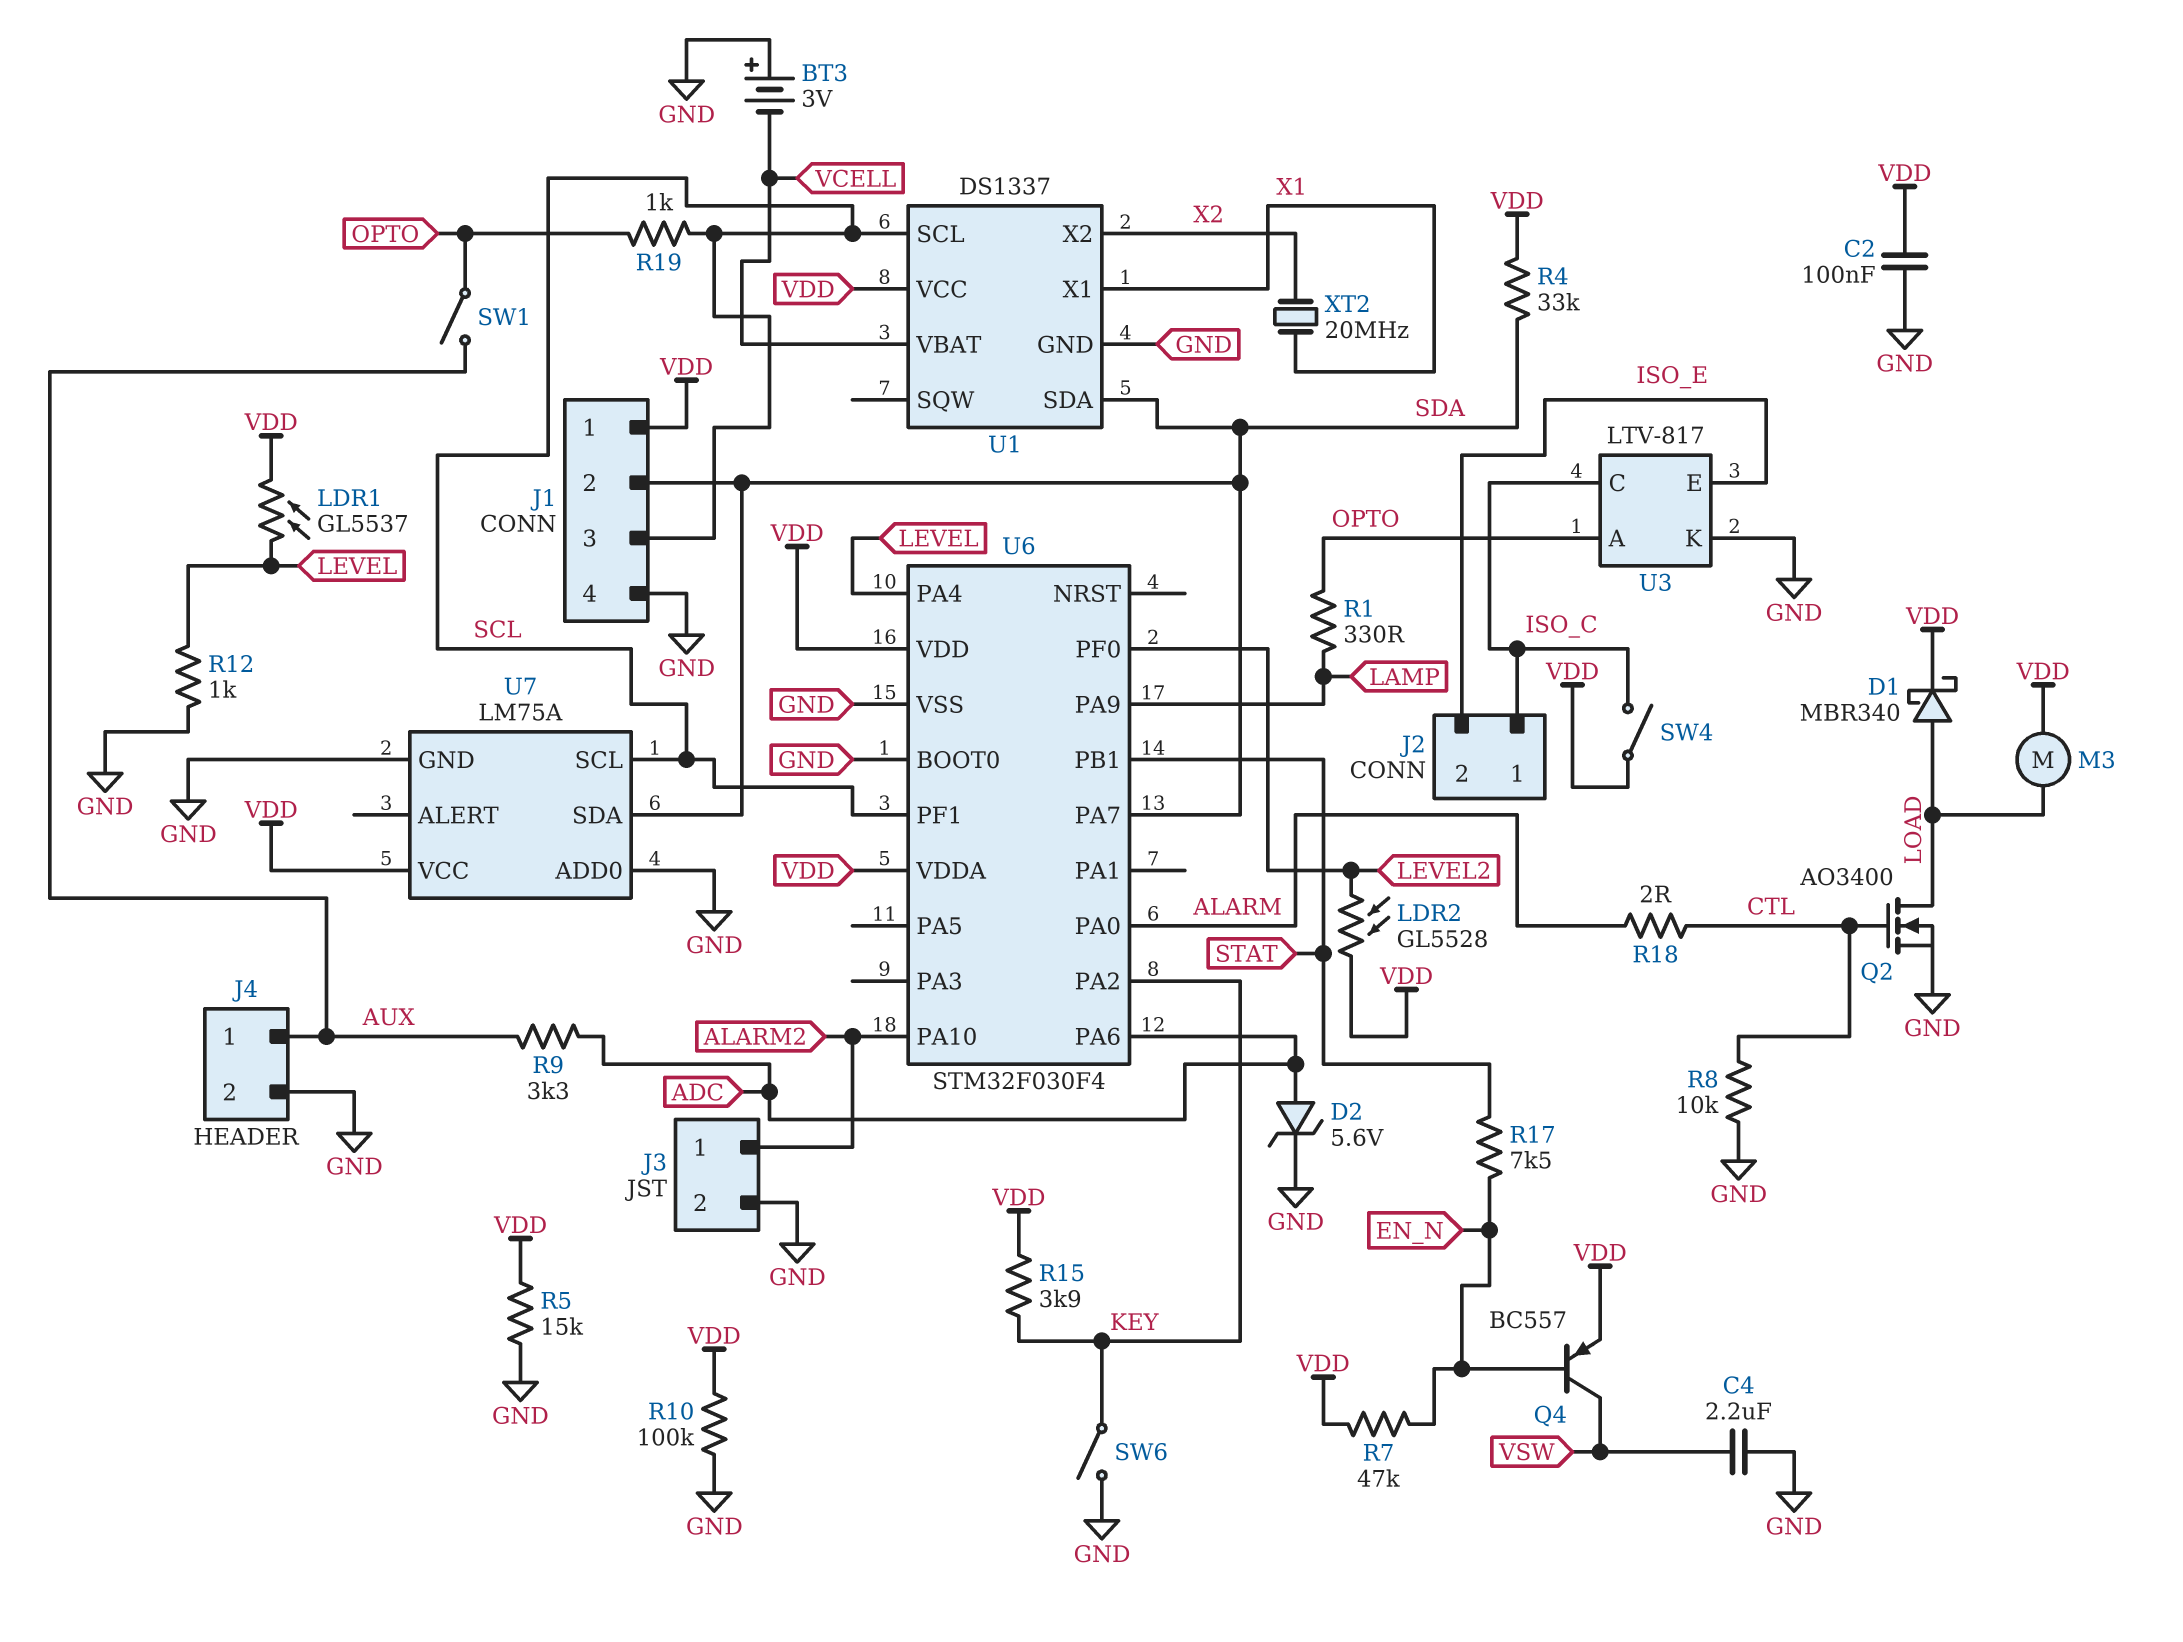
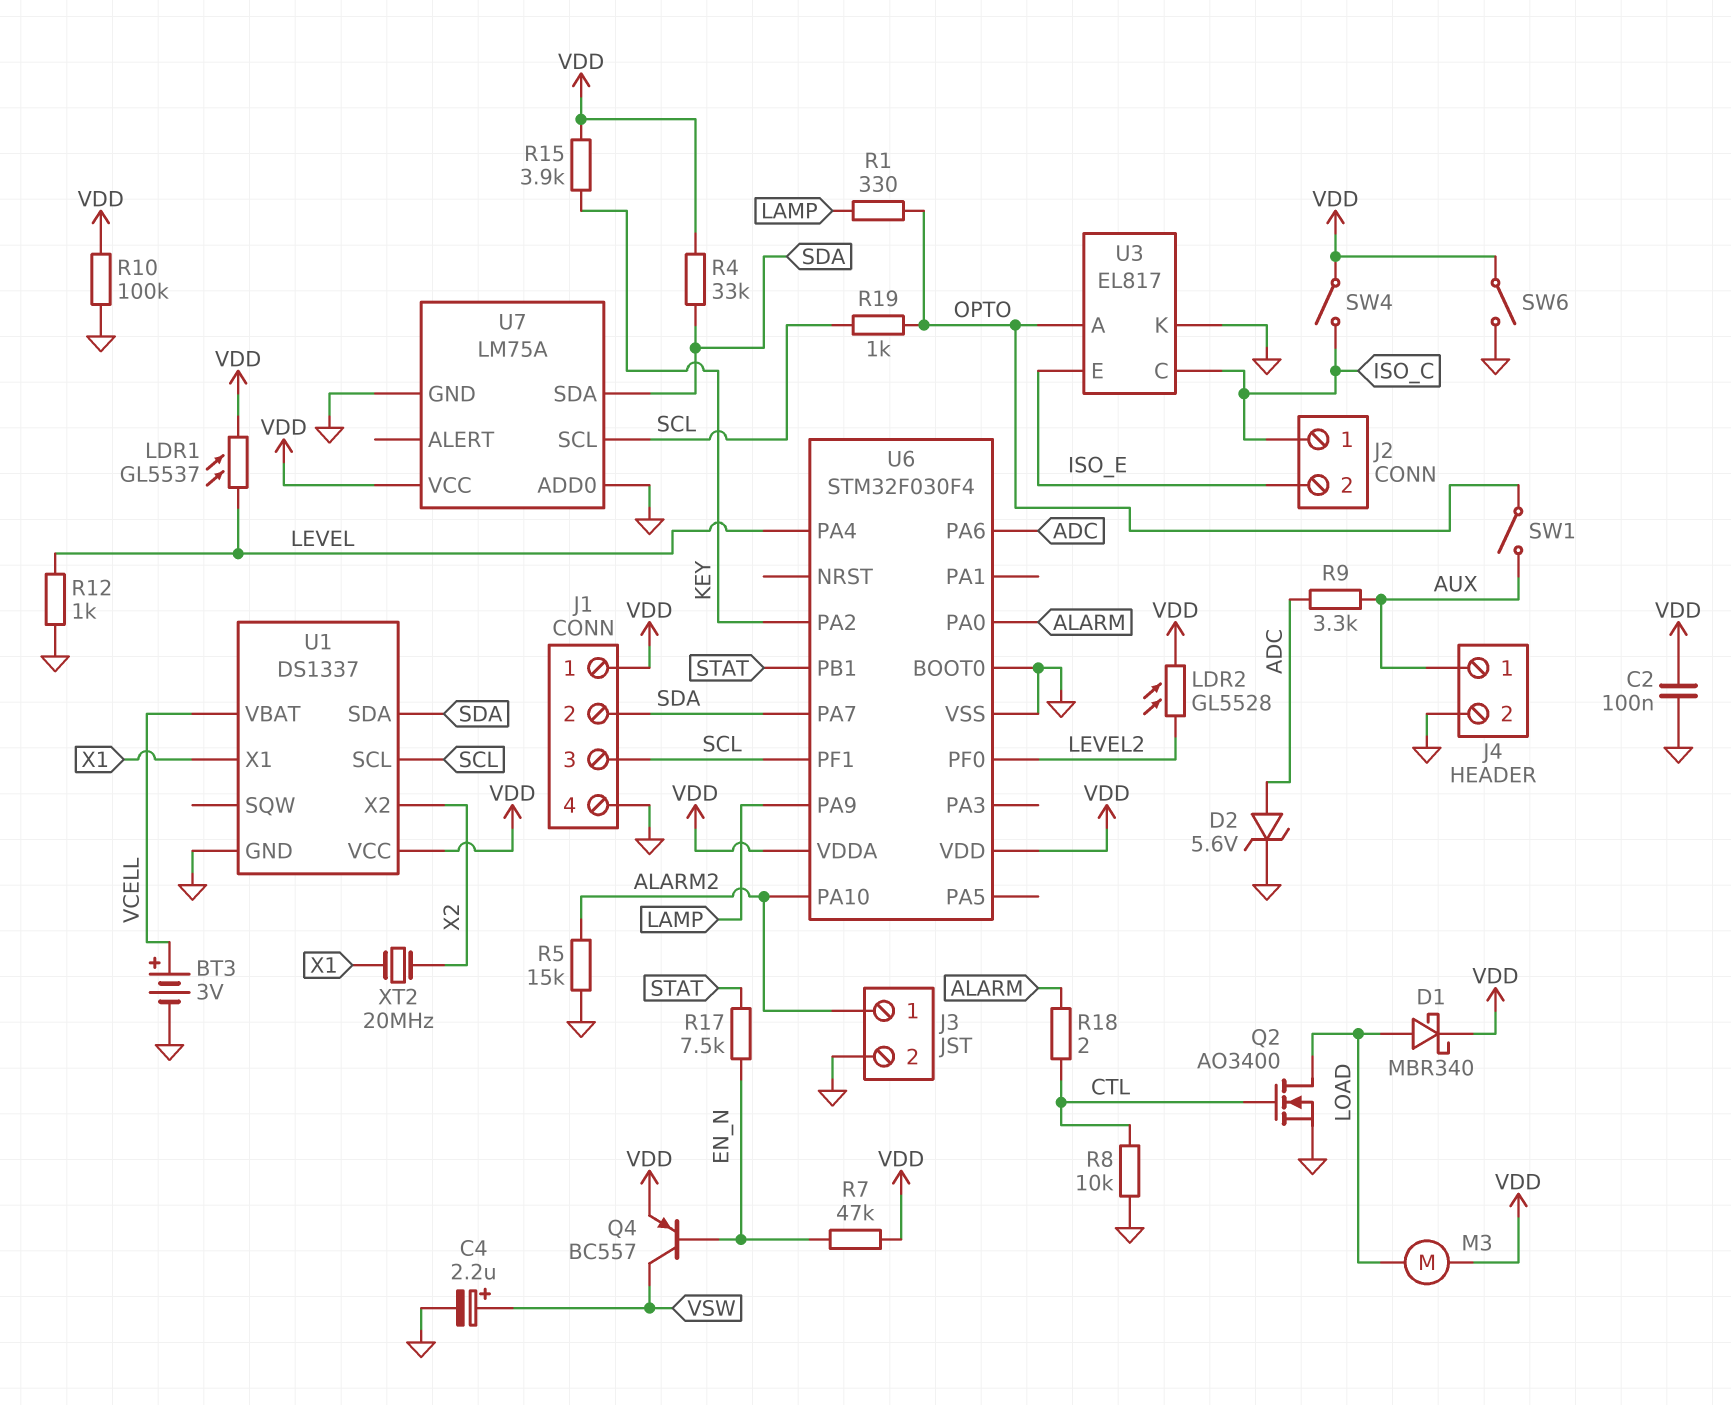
BT3: 3V (plus GND, minus VCELL) -> 3V (plus VCELL, minus GND)
C4: 2.2uF (GND, VSW) -> 2.2uF (plus VSW, minus GND)
R5: 15k (GND, VDD) -> 15k (ALARM2, GND)
SW6: switch (GND, KEY) -> switch (GND, VDD)
U3: LTV-817 -> EL817

